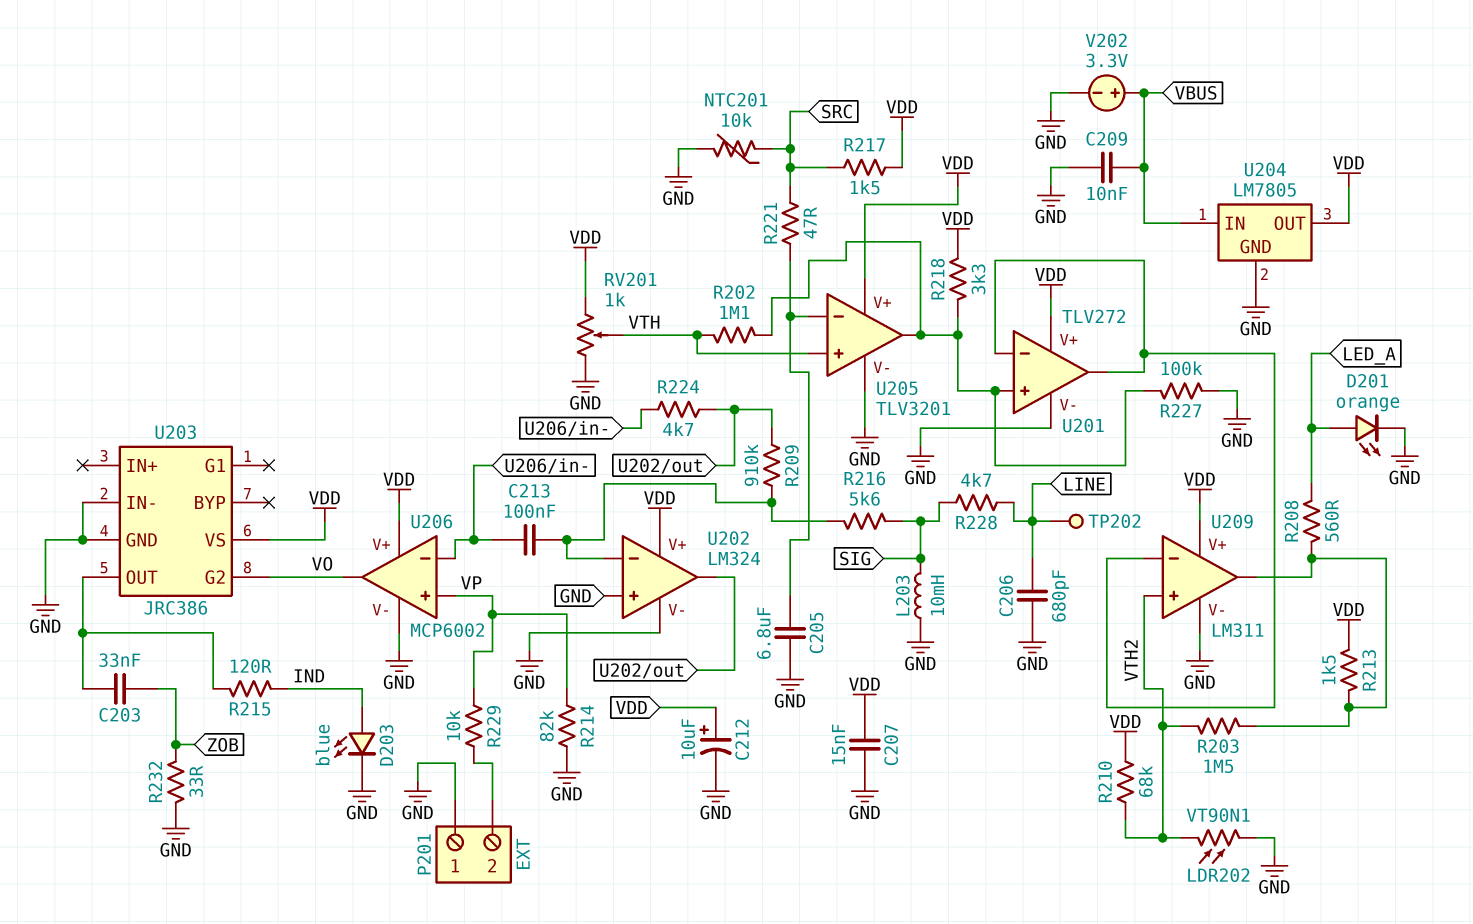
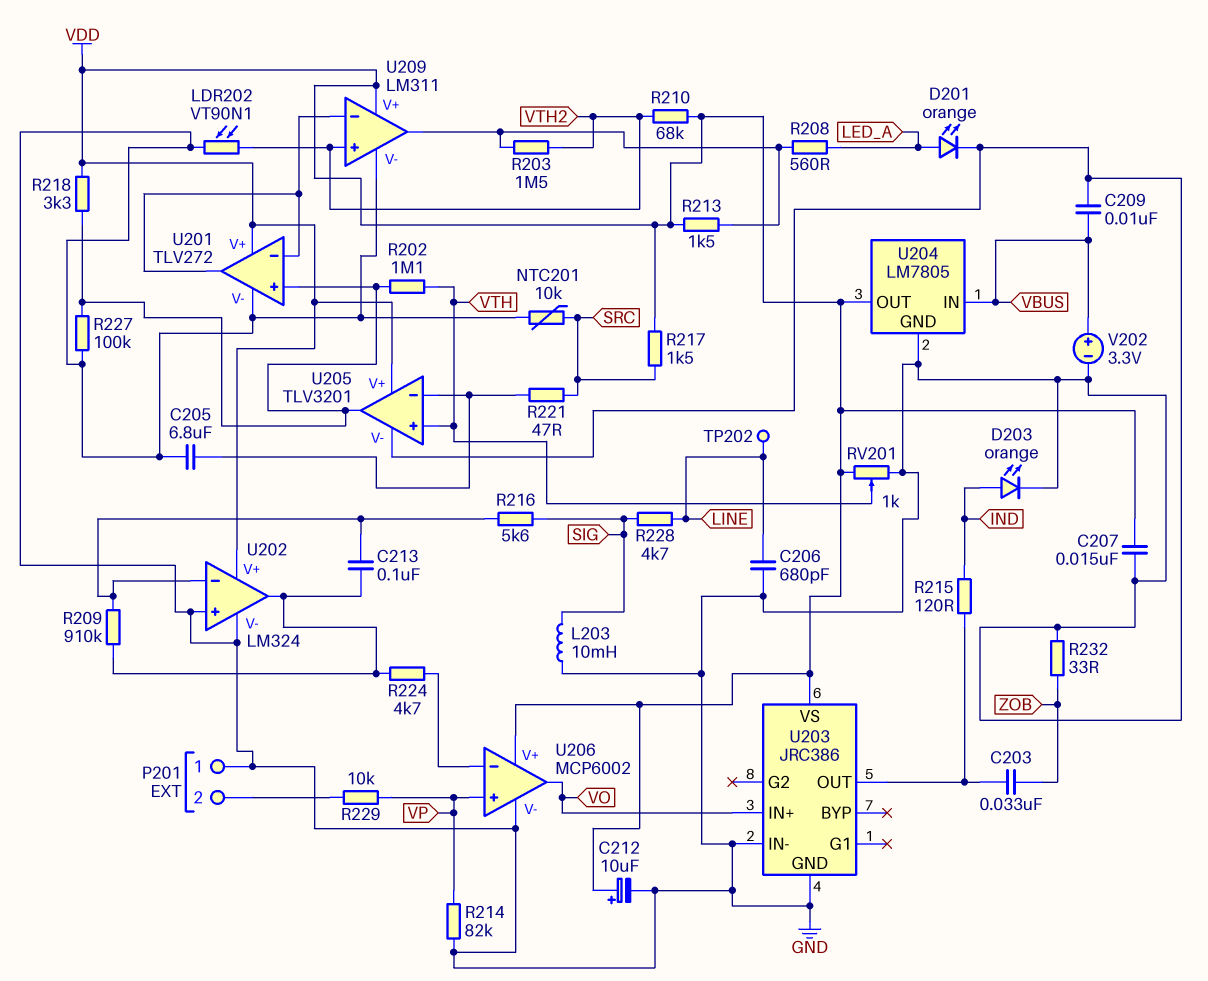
C213: 100nF (U202/in-, U206/in-) -> 100nF (U202/in-, U202/out)
D203: LED blue (A IND, K GND) -> LED orange (A IND, K GND)
U203 pin G2: VO -> none
U203 pin IN+: none -> VO

